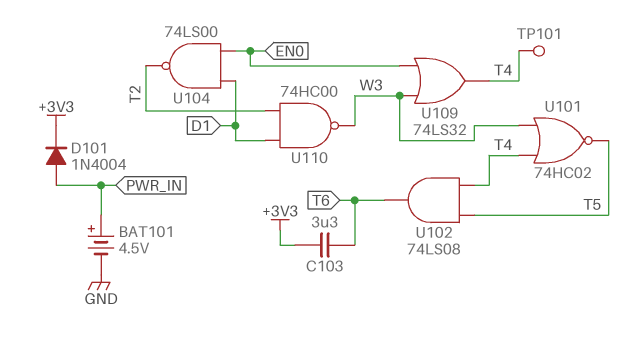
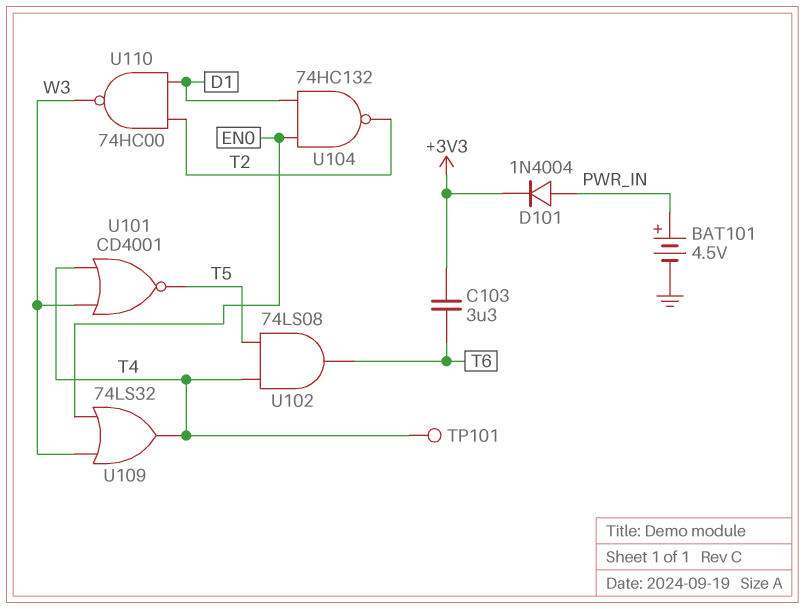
U101: NOR 74HC02 (in T4, in W3, out T5) -> NOR CD4001 (in T4, in W3, out T5)
U104: NAND 74LS00 (in D1, in EN0, out T2) -> NAND 74HC132 (in D1, in EN0, out T2)

